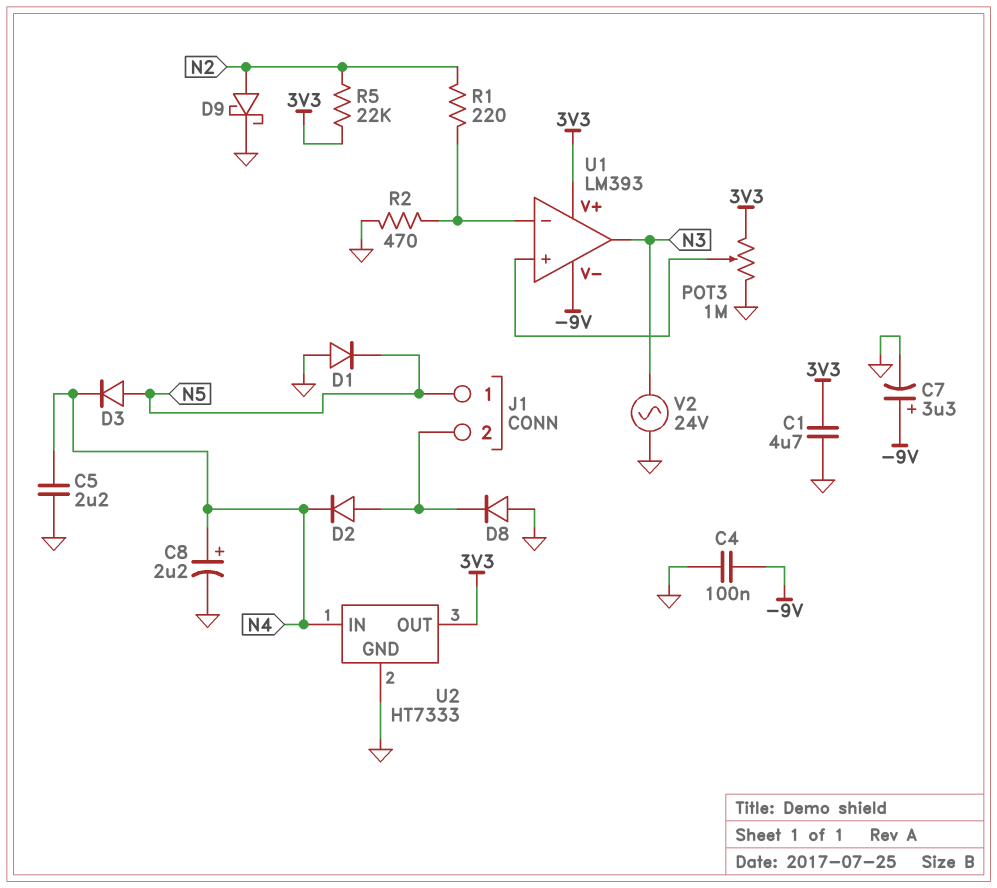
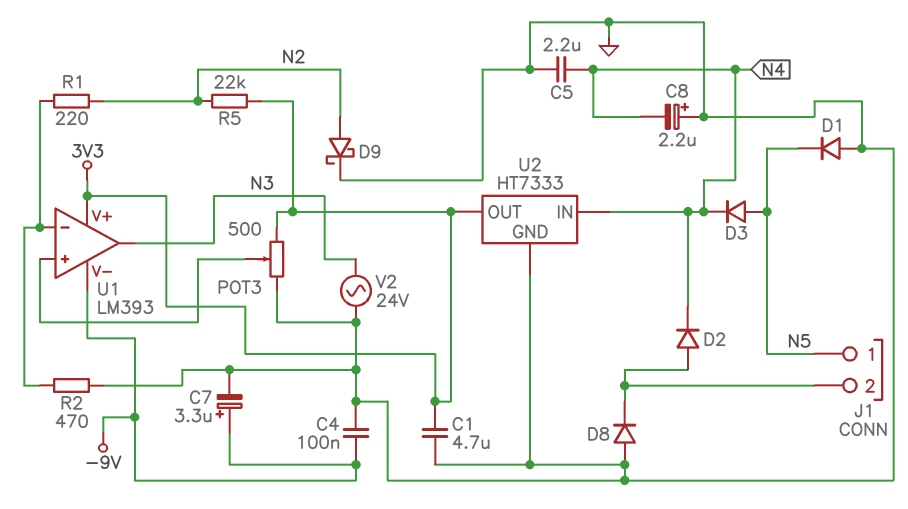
C8: 2.2uF (plus N4, minus GND) -> 2.2uF (plus GND, minus N4)
POT3: 1M (3V3, GND, wiper U1/in+) -> 500 (3V3, GND, wiper U1/in+)

